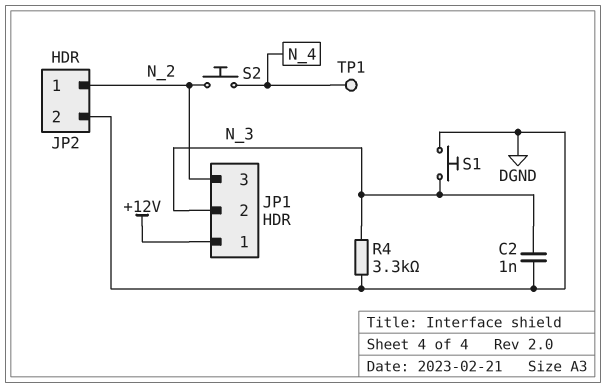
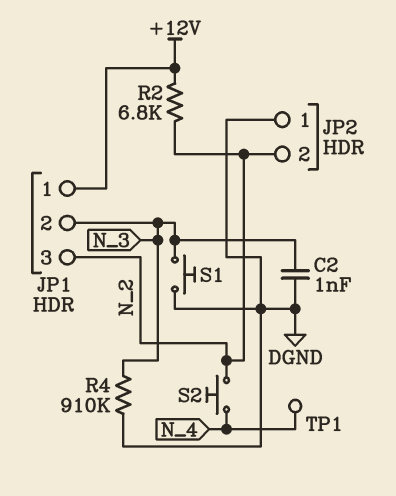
JP2 pin 1: N_2 -> DGND
JP2 pin 2: DGND -> N_2
R2: none -> 6.8k (+12V, N_2)
R4: 3.3k (DGND, N_3) -> 910k (DGND, N_3)

